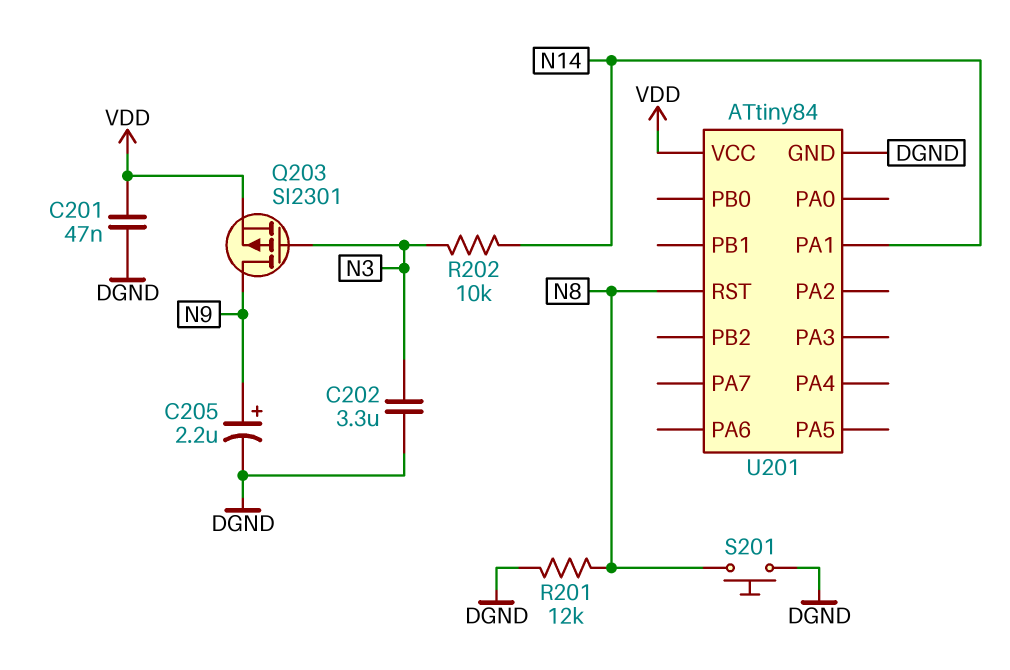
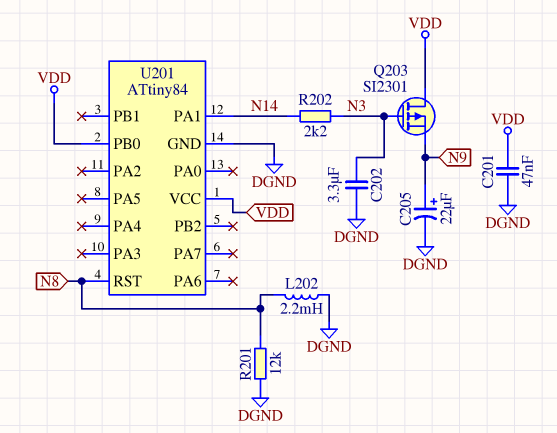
C205: 2.2uF (plus N9, minus DGND) -> 22uF (plus N9, minus DGND)
L202: none -> 2.2mH (DGND, N8)
Q203: PMOS SI2301 (G N3, D N9, S VDD) -> PMOS SI2301 (G N3, D VDD, S N9)
R202: 10k (N3, N14) -> 2.2k (N3, N14)
S201: button (DGND, N8) -> none
U201 pin PB0: none -> VDD

